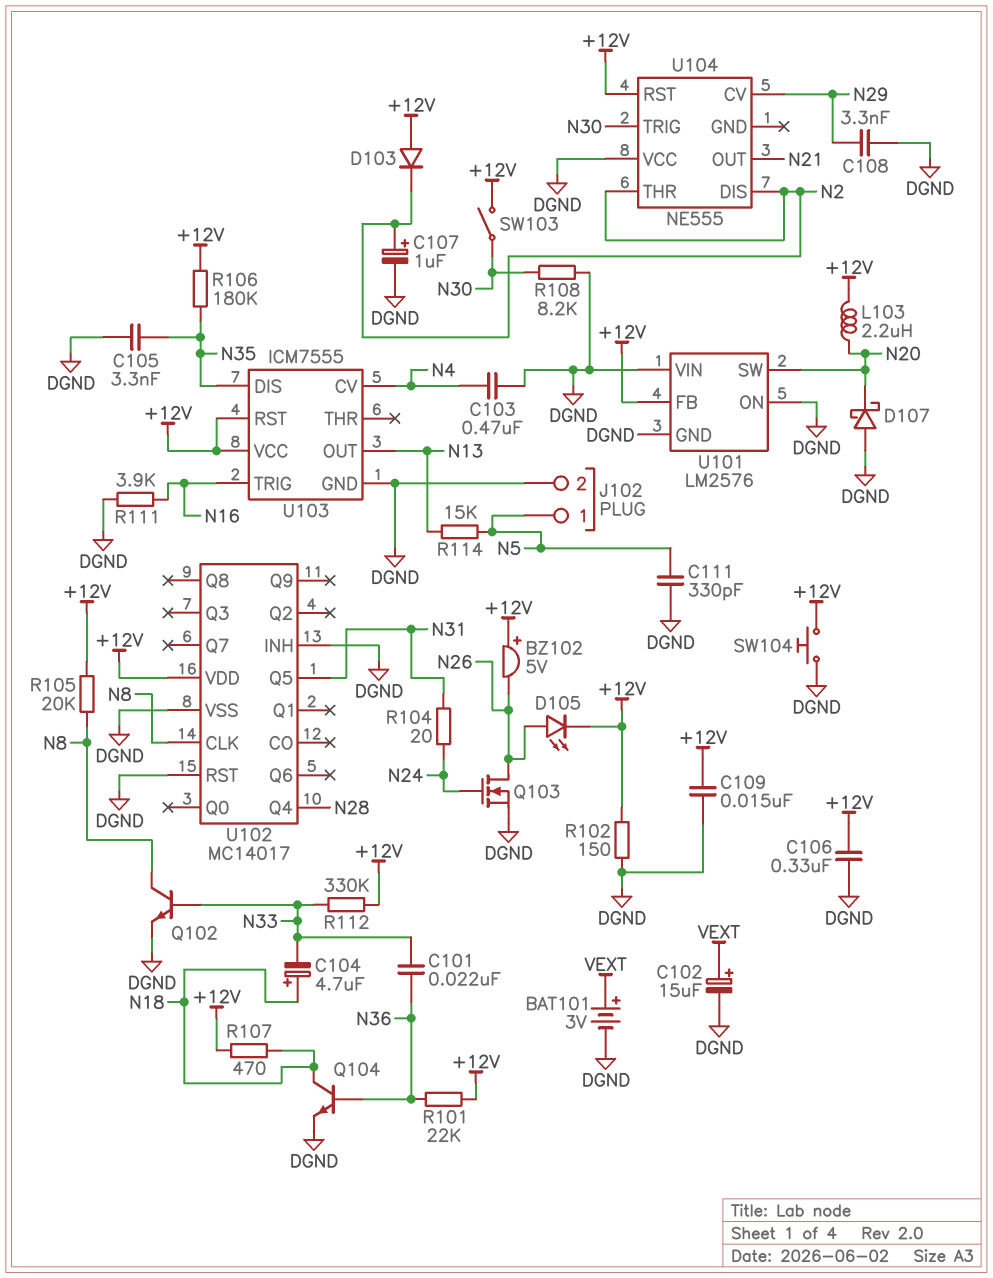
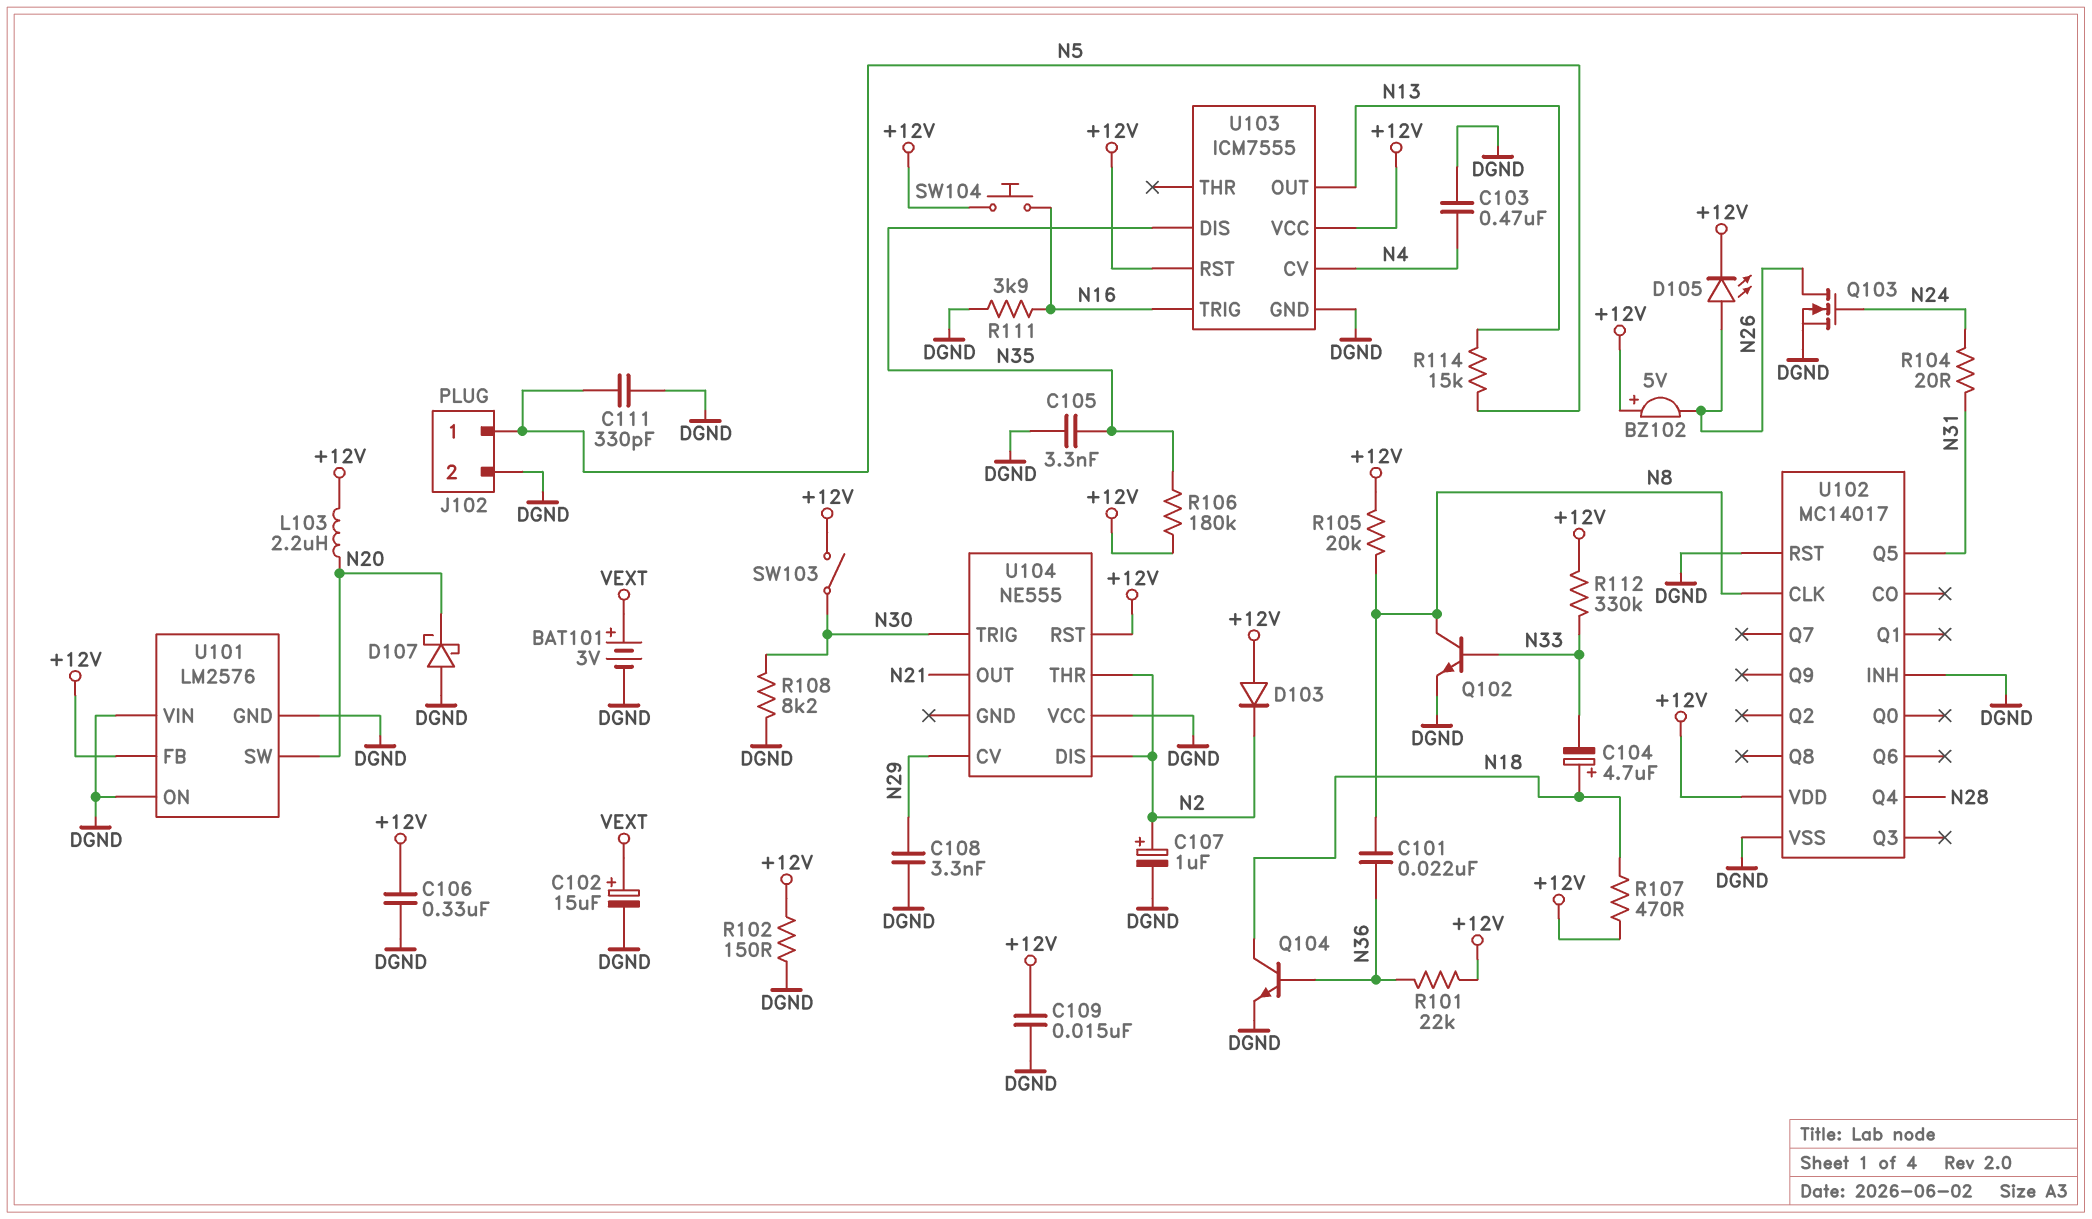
C101: 22nF (N33, N36) -> 22nF (N8, N36)
SW104: button (+12V, DGND) -> button (+12V, N16)

